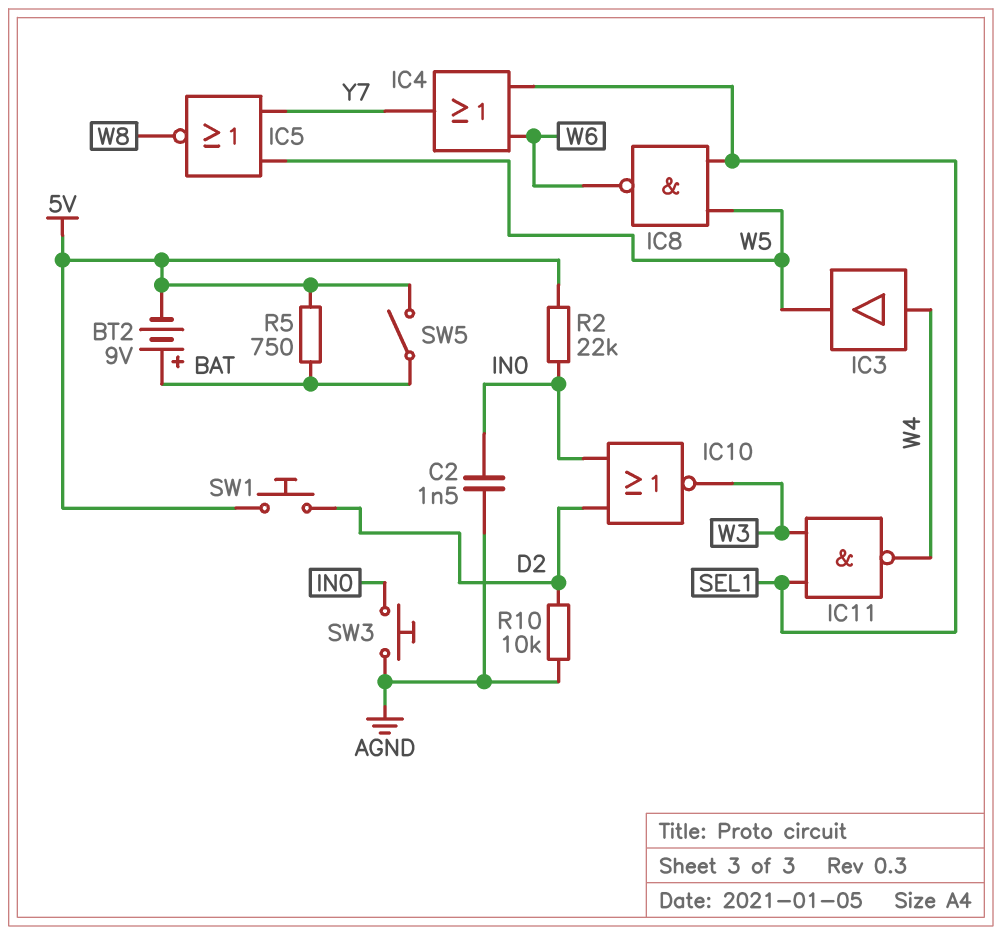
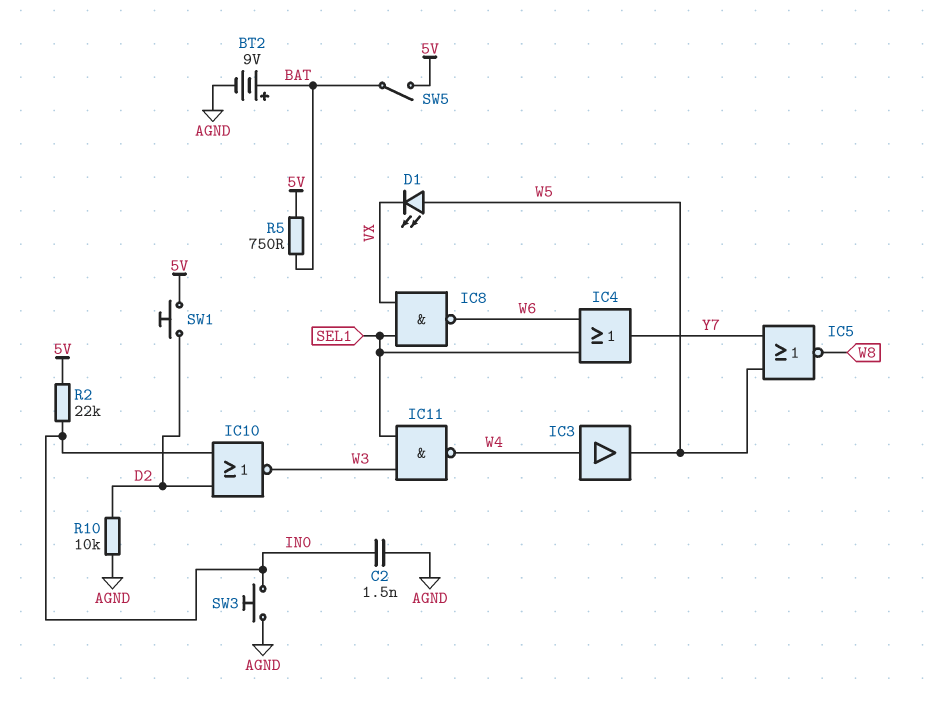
BT2: 9V (plus BAT, minus 5V) -> 9V (plus BAT, minus AGND)
D1: none -> LED (A W5, K VX)
IC8: NAND (in SEL1, in W5, out W6) -> NAND (in SEL1, in VX, out W6)

